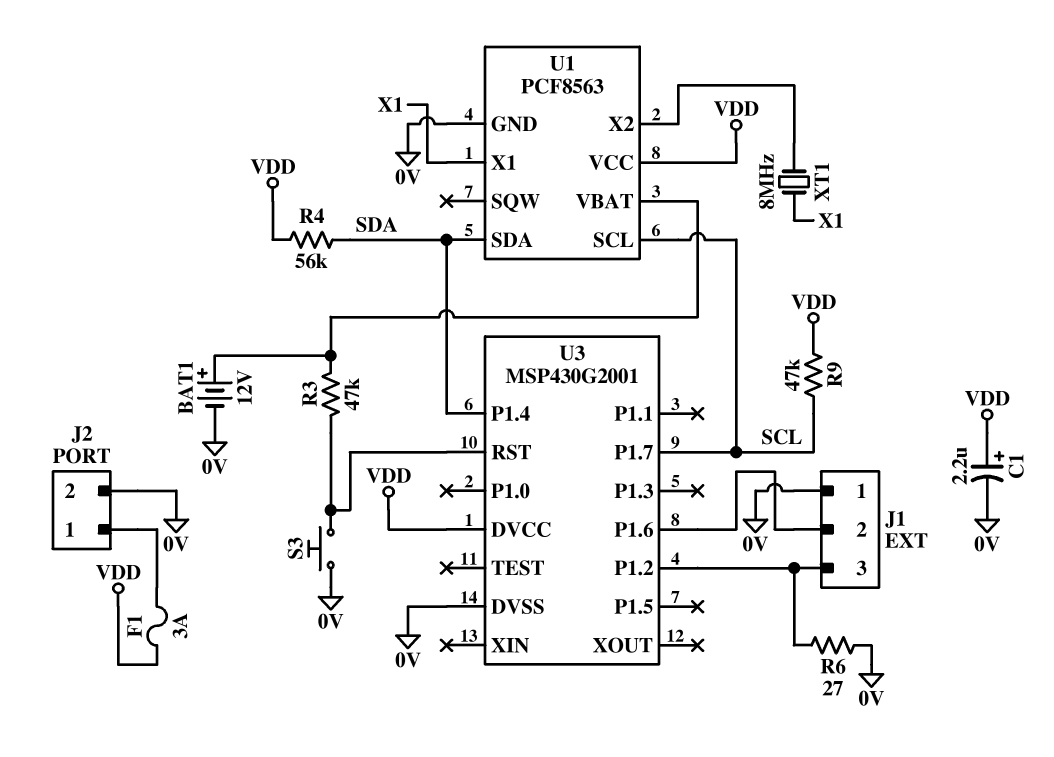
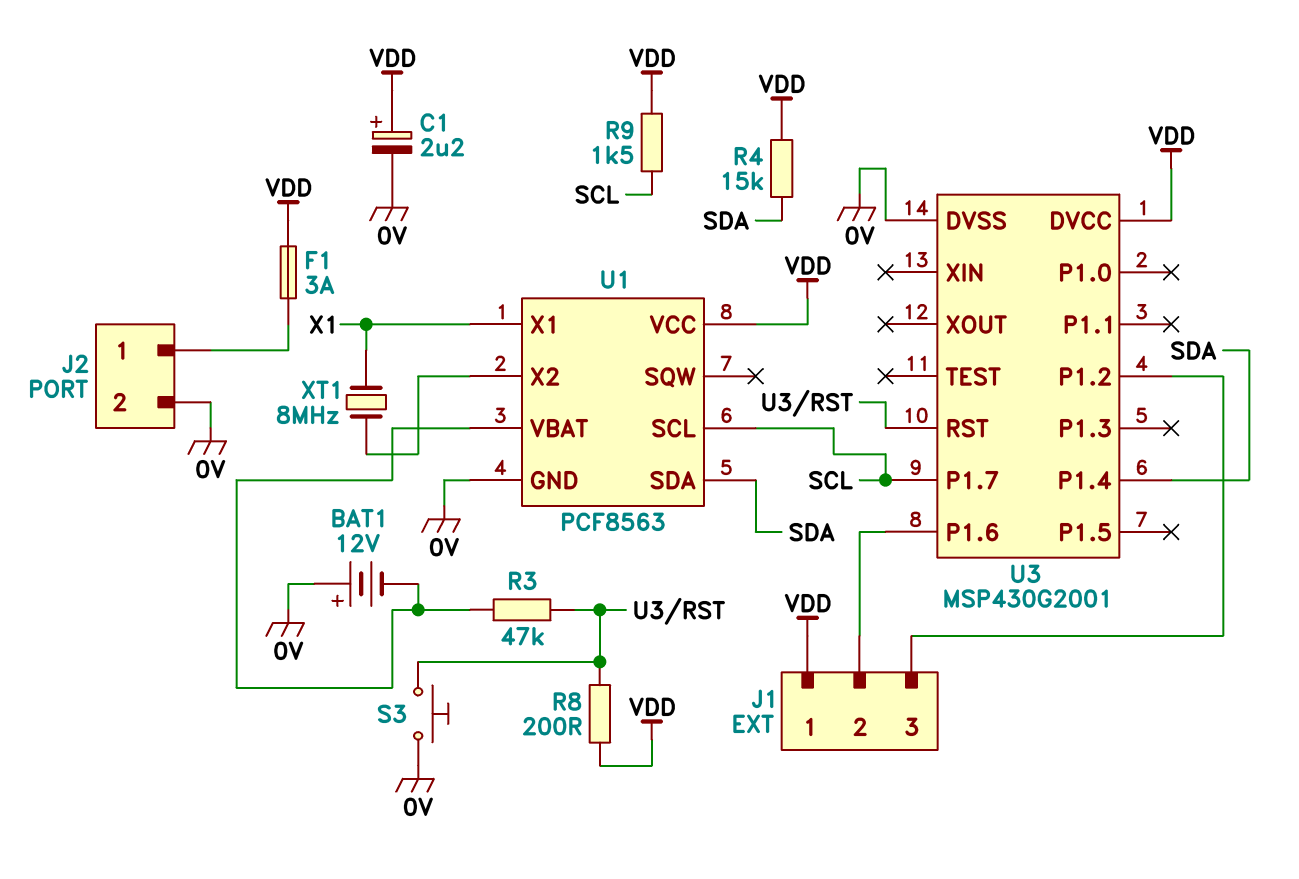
BAT1: 12V (plus U1/VBAT, minus 0V) -> 12V (plus 0V, minus U1/VBAT)
J1 pin 1: 0V -> VDD
R4: 56k (SDA, VDD) -> 15k (SDA, VDD)
R6: 27 (0V, J1/3) -> none
R8: none -> 200 (U3/RST, VDD)
R9: 47k (SCL, VDD) -> 1.5k (SCL, VDD)

